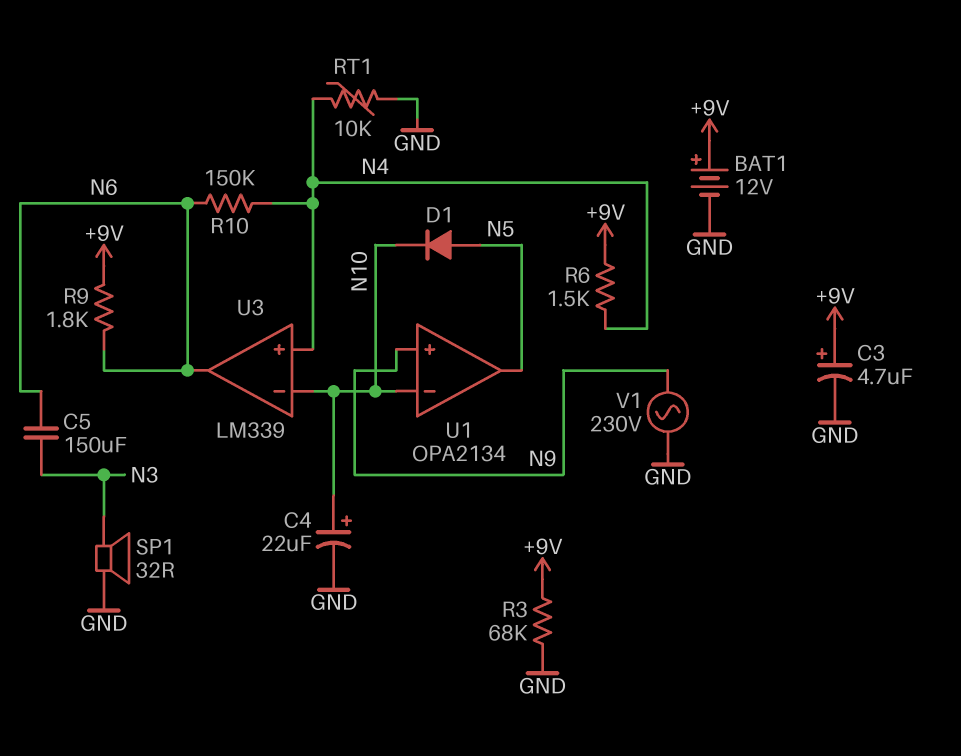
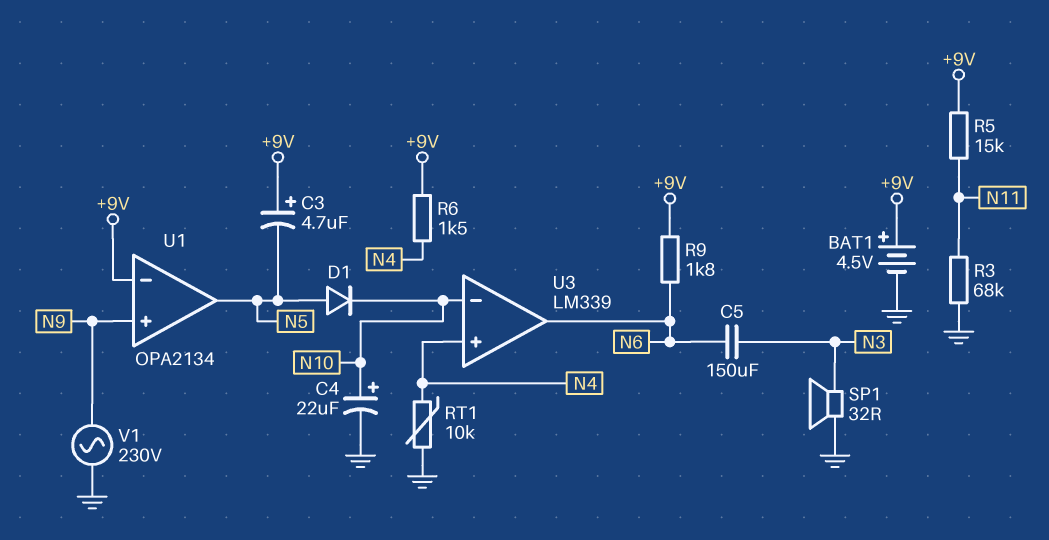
BAT1: 12V (plus +9V, minus GND) -> 4.5V (plus +9V, minus GND)
C3: 4.7uF (plus +9V, minus GND) -> 4.7uF (plus +9V, minus N5)
R3: 68k (+9V, GND) -> 68k (GND, N11)
R5: none -> 15k (+9V, N11)
R10: 150k (N4, N6) -> none
U1 pin in-: N10 -> +9V

